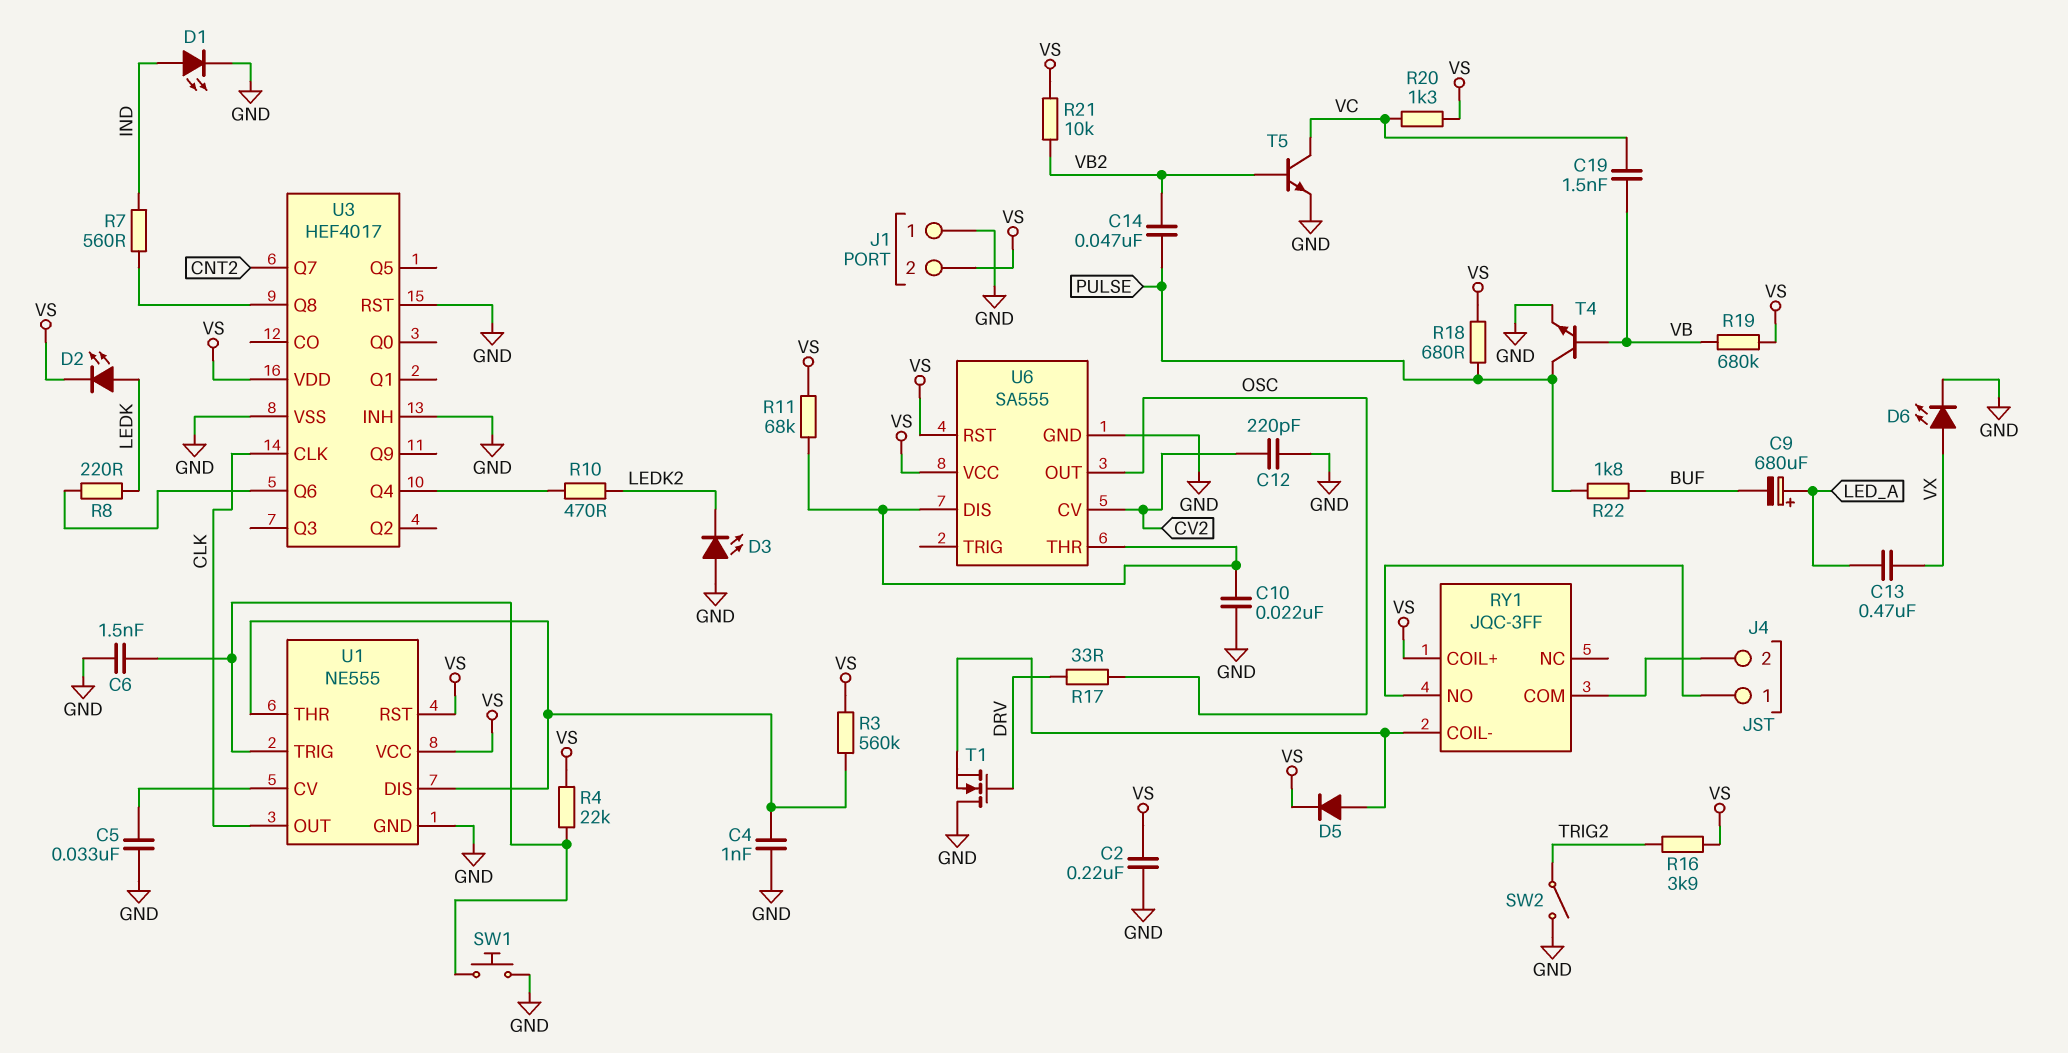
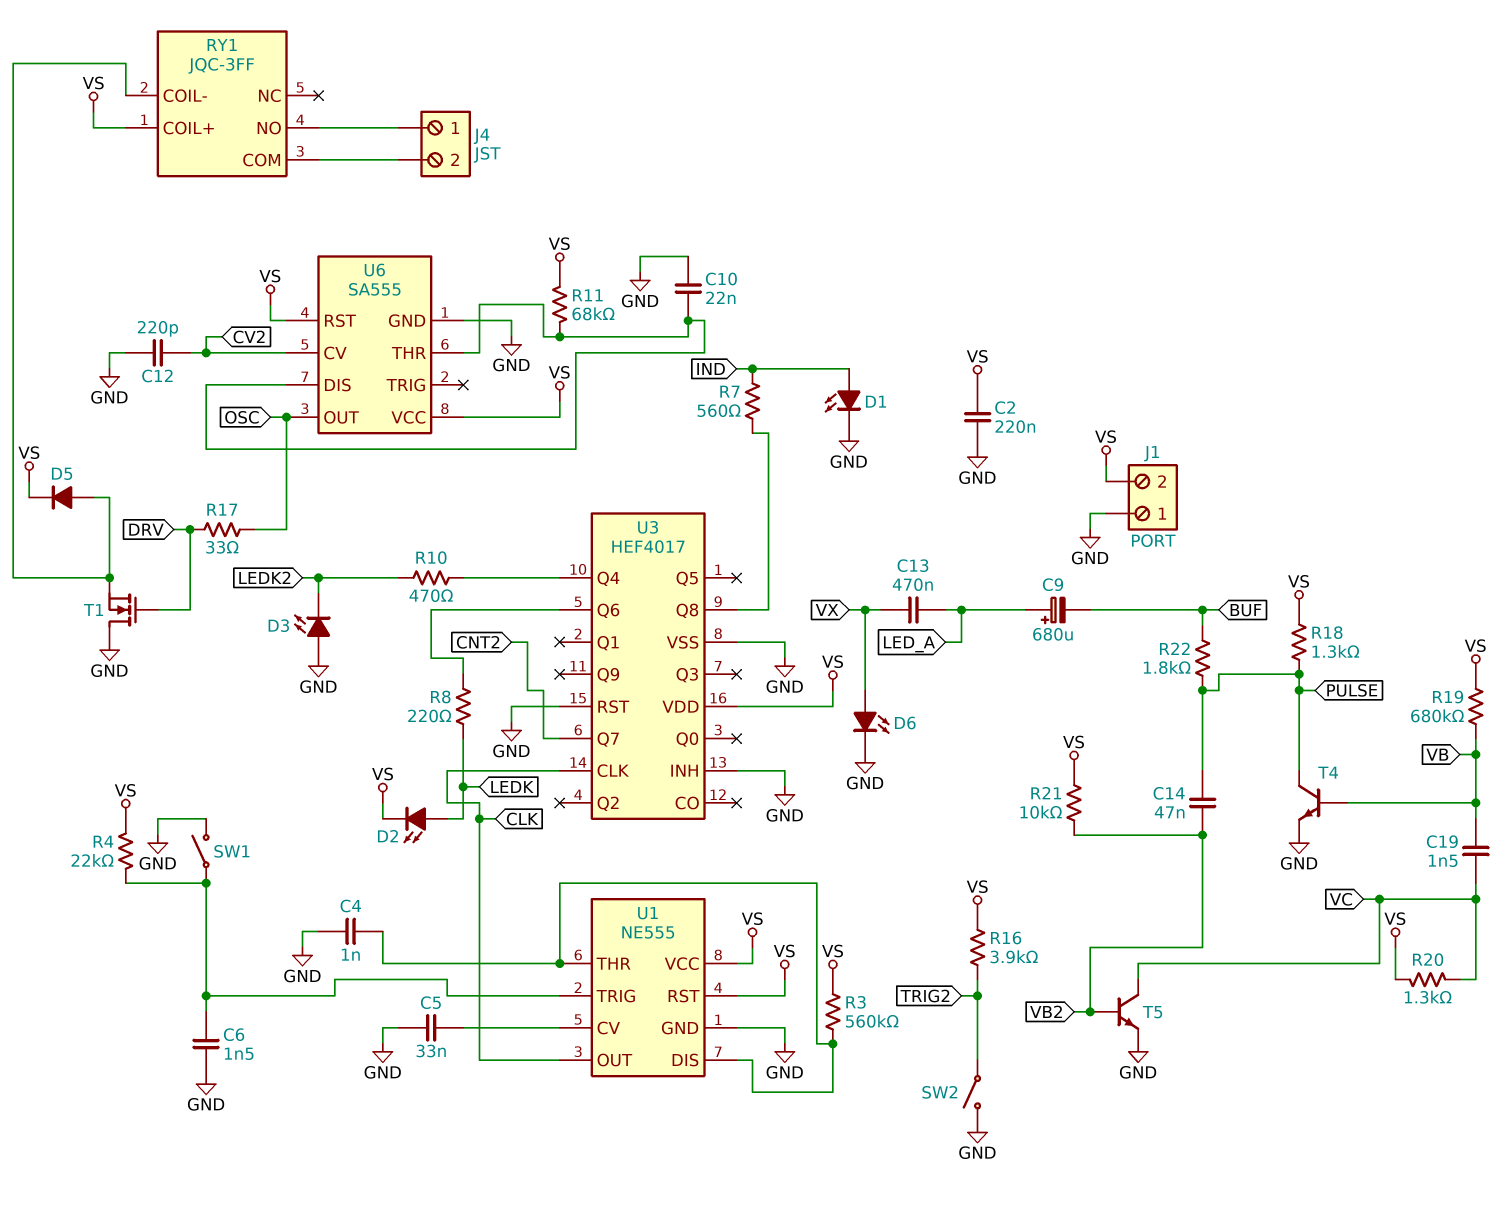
R18: 680 (PULSE, VS) -> 1.3k (PULSE, VS)
SW1: button (GND, U1/TRIG) -> switch (GND, U1/TRIG)

